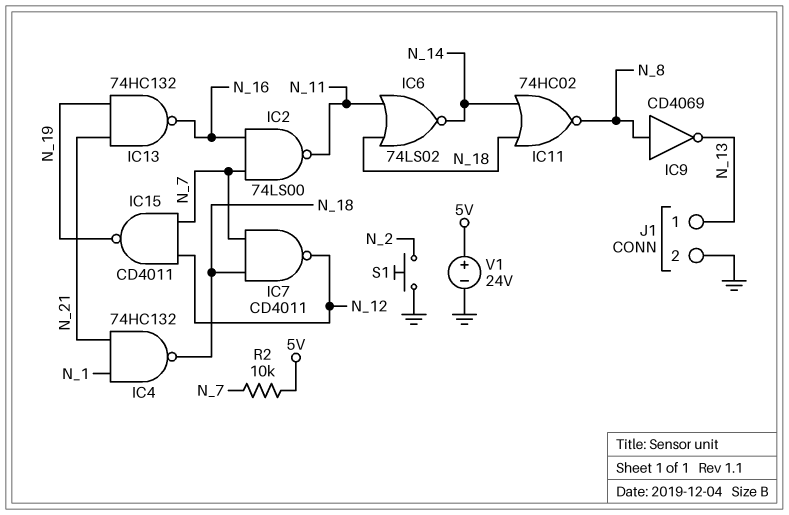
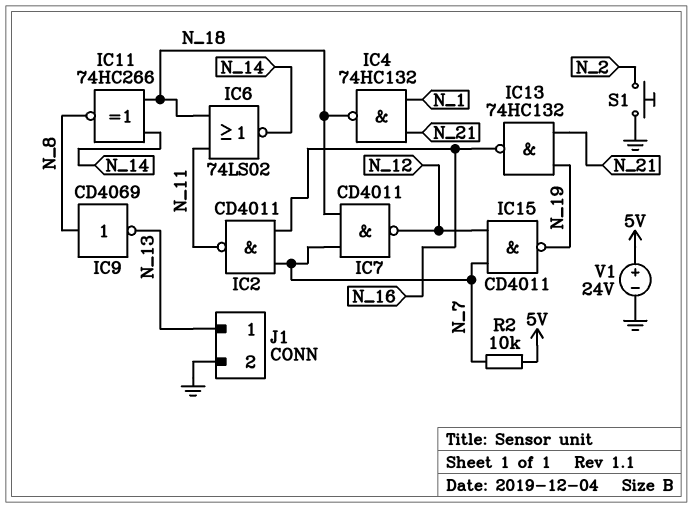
IC2: NAND 74LS00 (in N_7, in N_16, out N_11) -> NAND CD4011 (in N_7, in N_16, out N_11)
IC11: NOR 74HC02 (in N_14, in N_18, out N_8) -> XNOR 74HC266 (in N_14, in N_18, out N_8)

